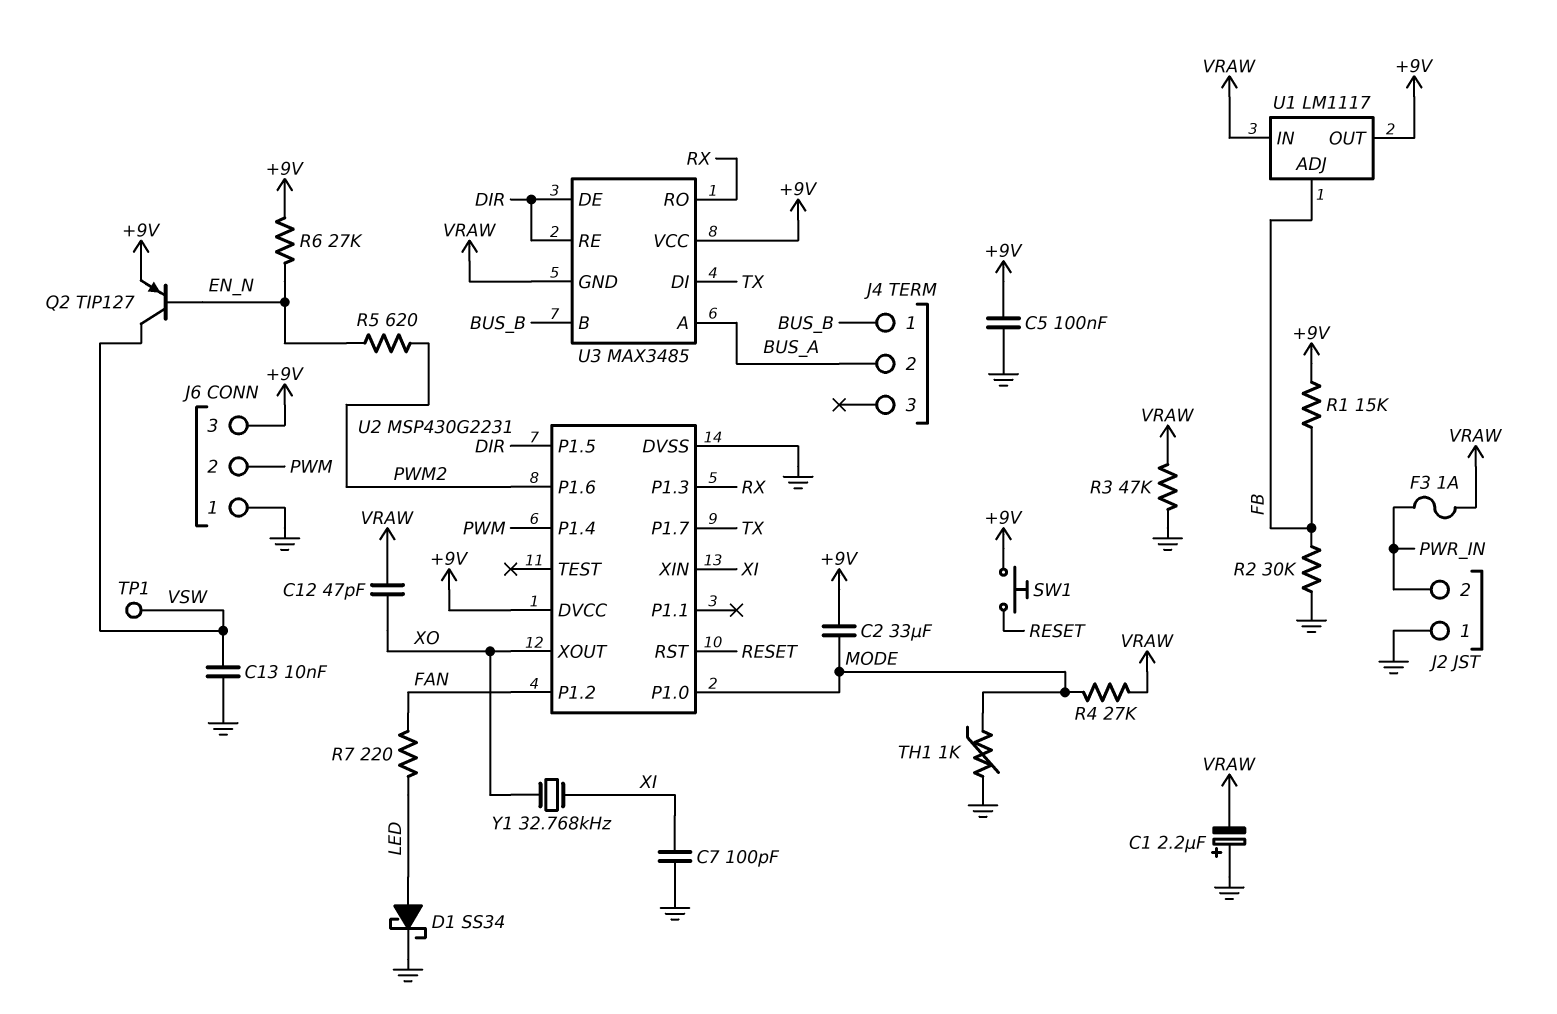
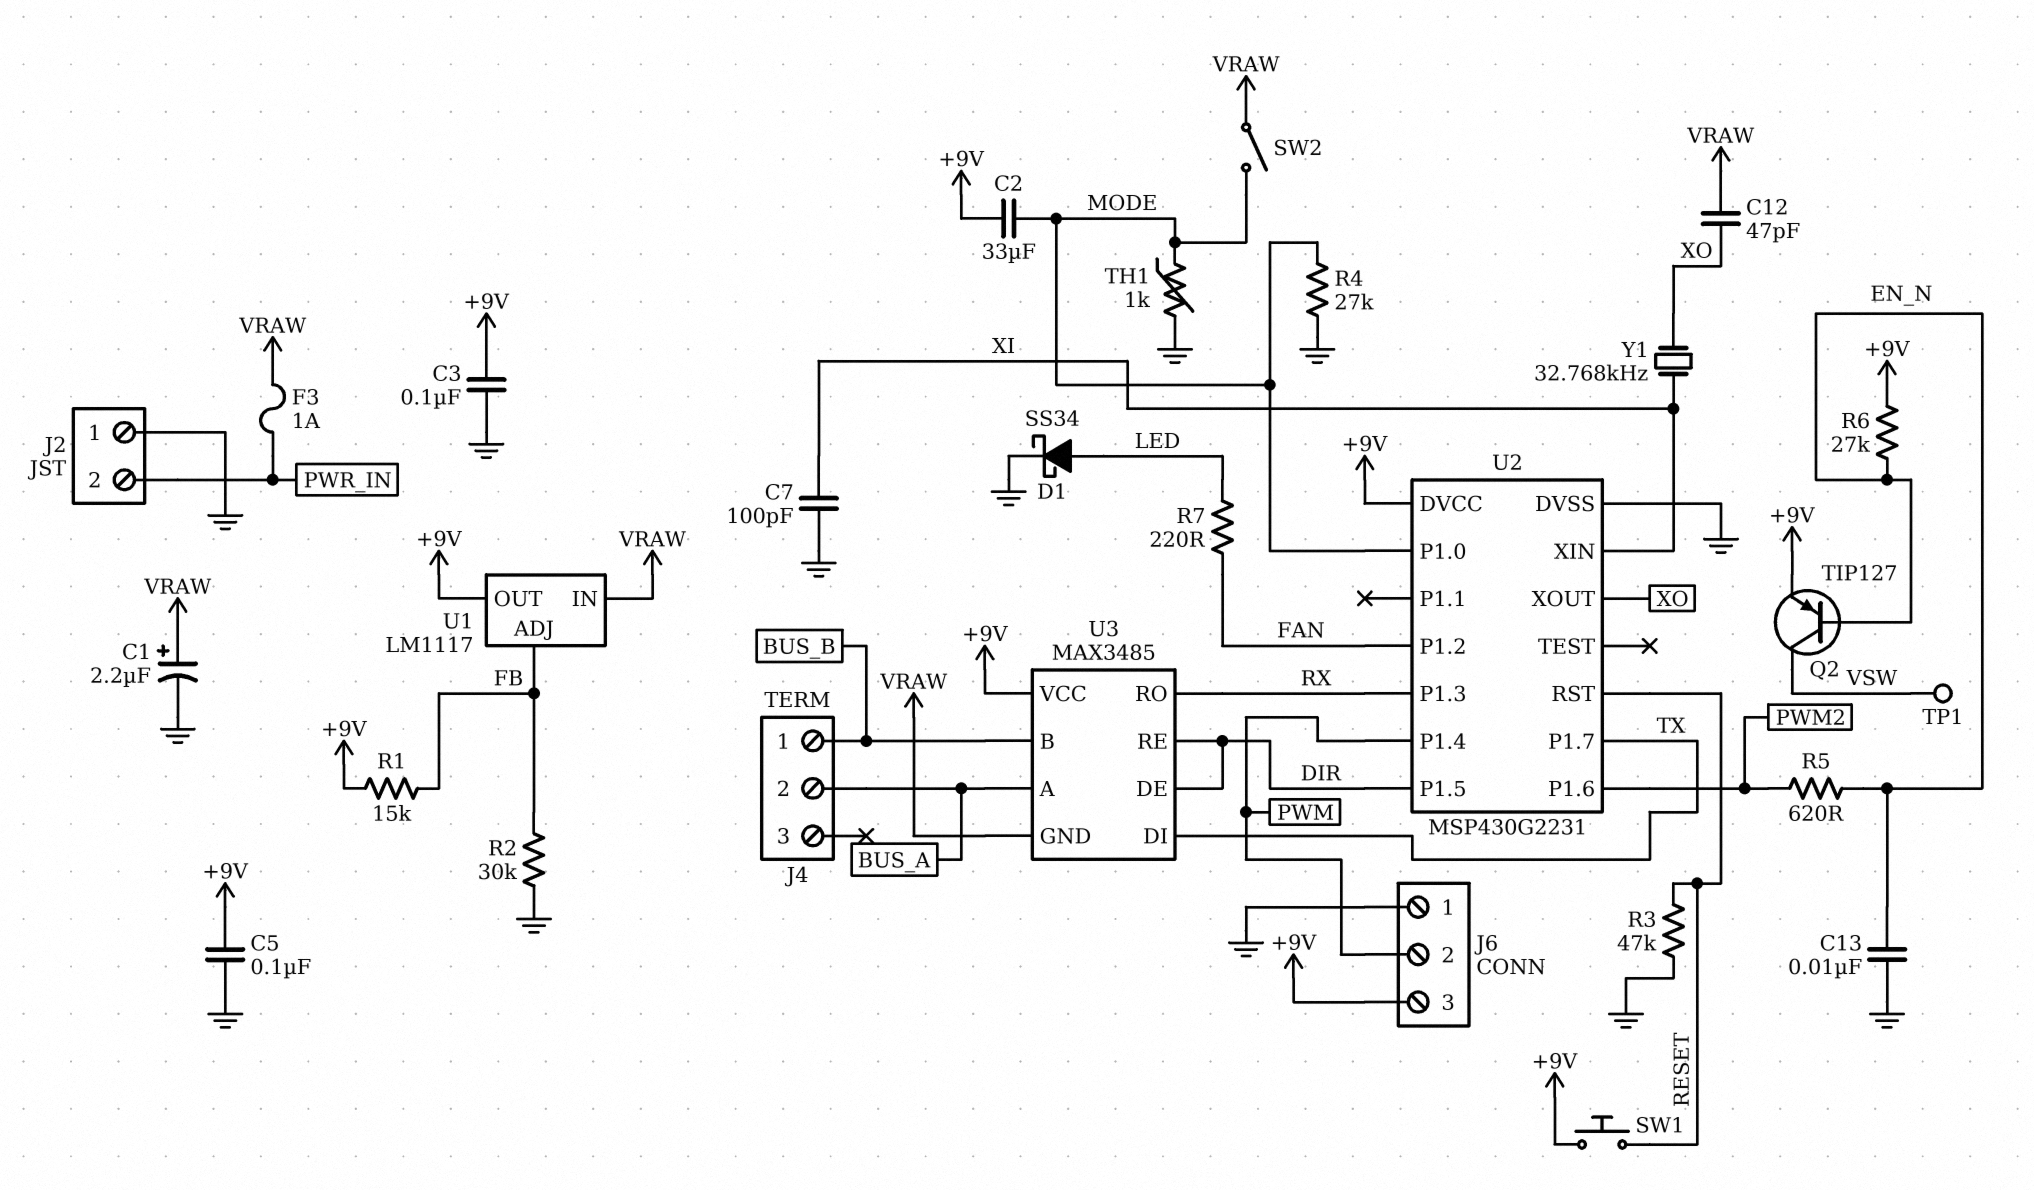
C1: 2.2uF (plus GND, minus VRAW) -> 2.2uF (plus VRAW, minus GND)
C3: none -> 100nF (+9V, GND)
C13: 10nF (GND, VSW) -> 10nF (EN_N, GND)
R3: 47k (GND, VRAW) -> 47k (GND, RESET)
R4: 27k (MODE, VRAW) -> 27k (GND, MODE)
SW2: none -> switch (MODE, VRAW)

